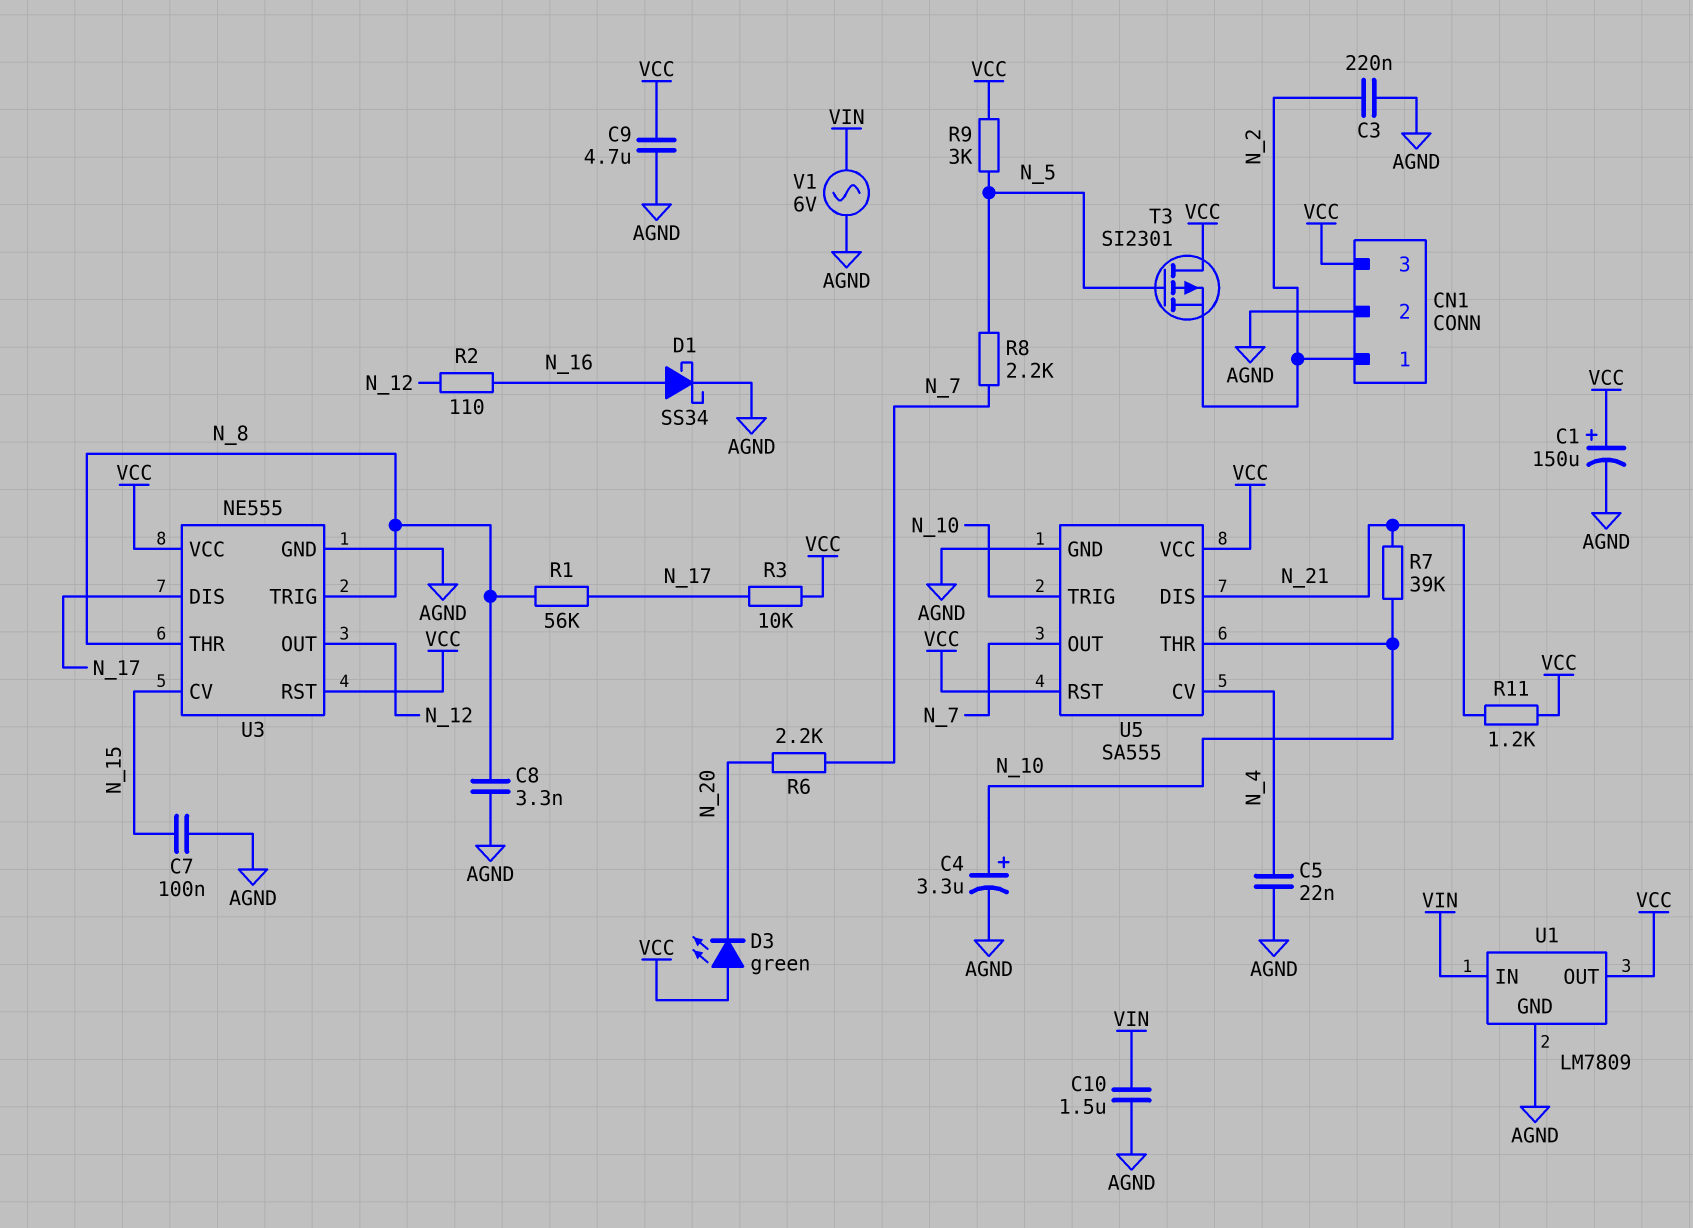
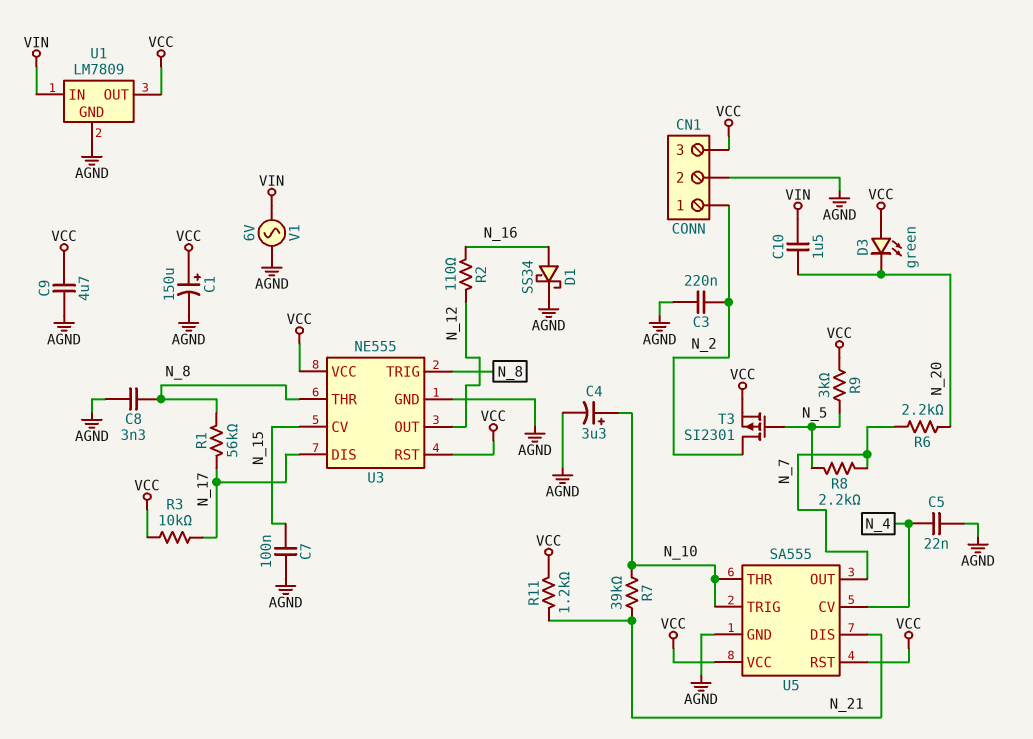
C10: 1.5uF (AGND, VIN) -> 1.5uF (N_20, VIN)
T3: PMOS SI2301 (G N_5, D VCC, S N_2) -> PMOS SI2301 (G N_5, D N_2, S VCC)

